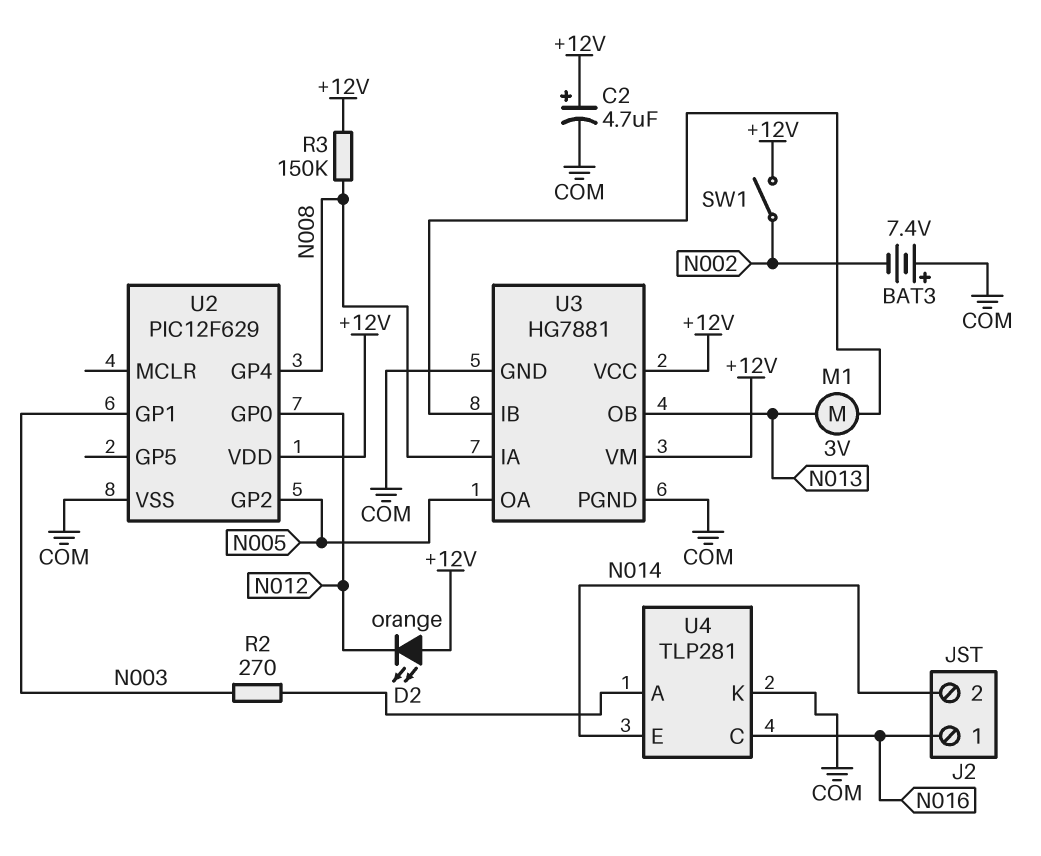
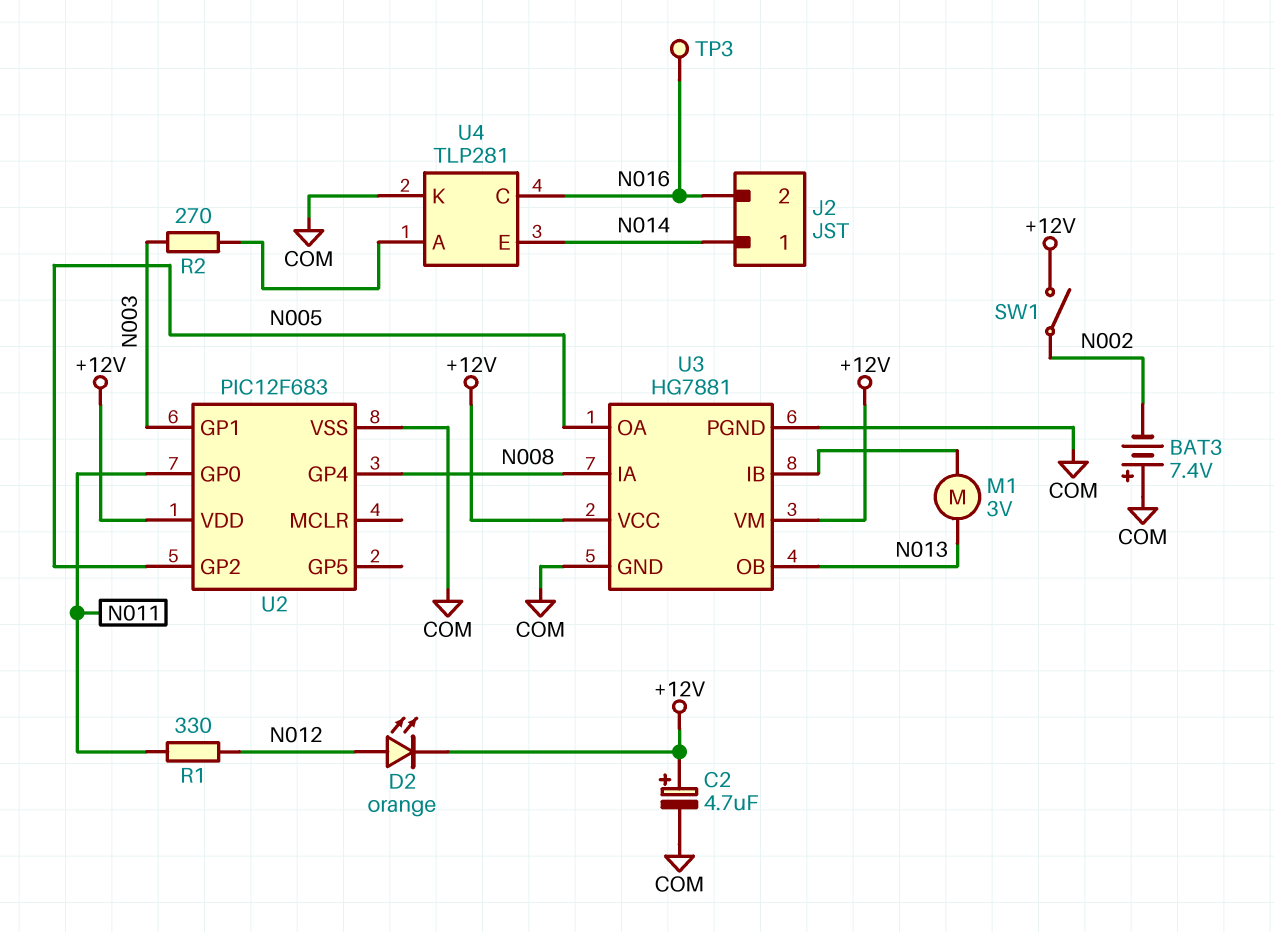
D2: LED orange (A +12V, K N012) -> LED orange (A N012, K +12V)
J2 pin 1: N016 -> N014
J2 pin 2: N014 -> N016
R1: none -> 330 (N011, N012)
R3: 150k (+12V, N008) -> none
TP3: none -> test point (N016)
U2: PIC12F629 -> PIC12F683
U2 pin GP0: N012 -> N011

